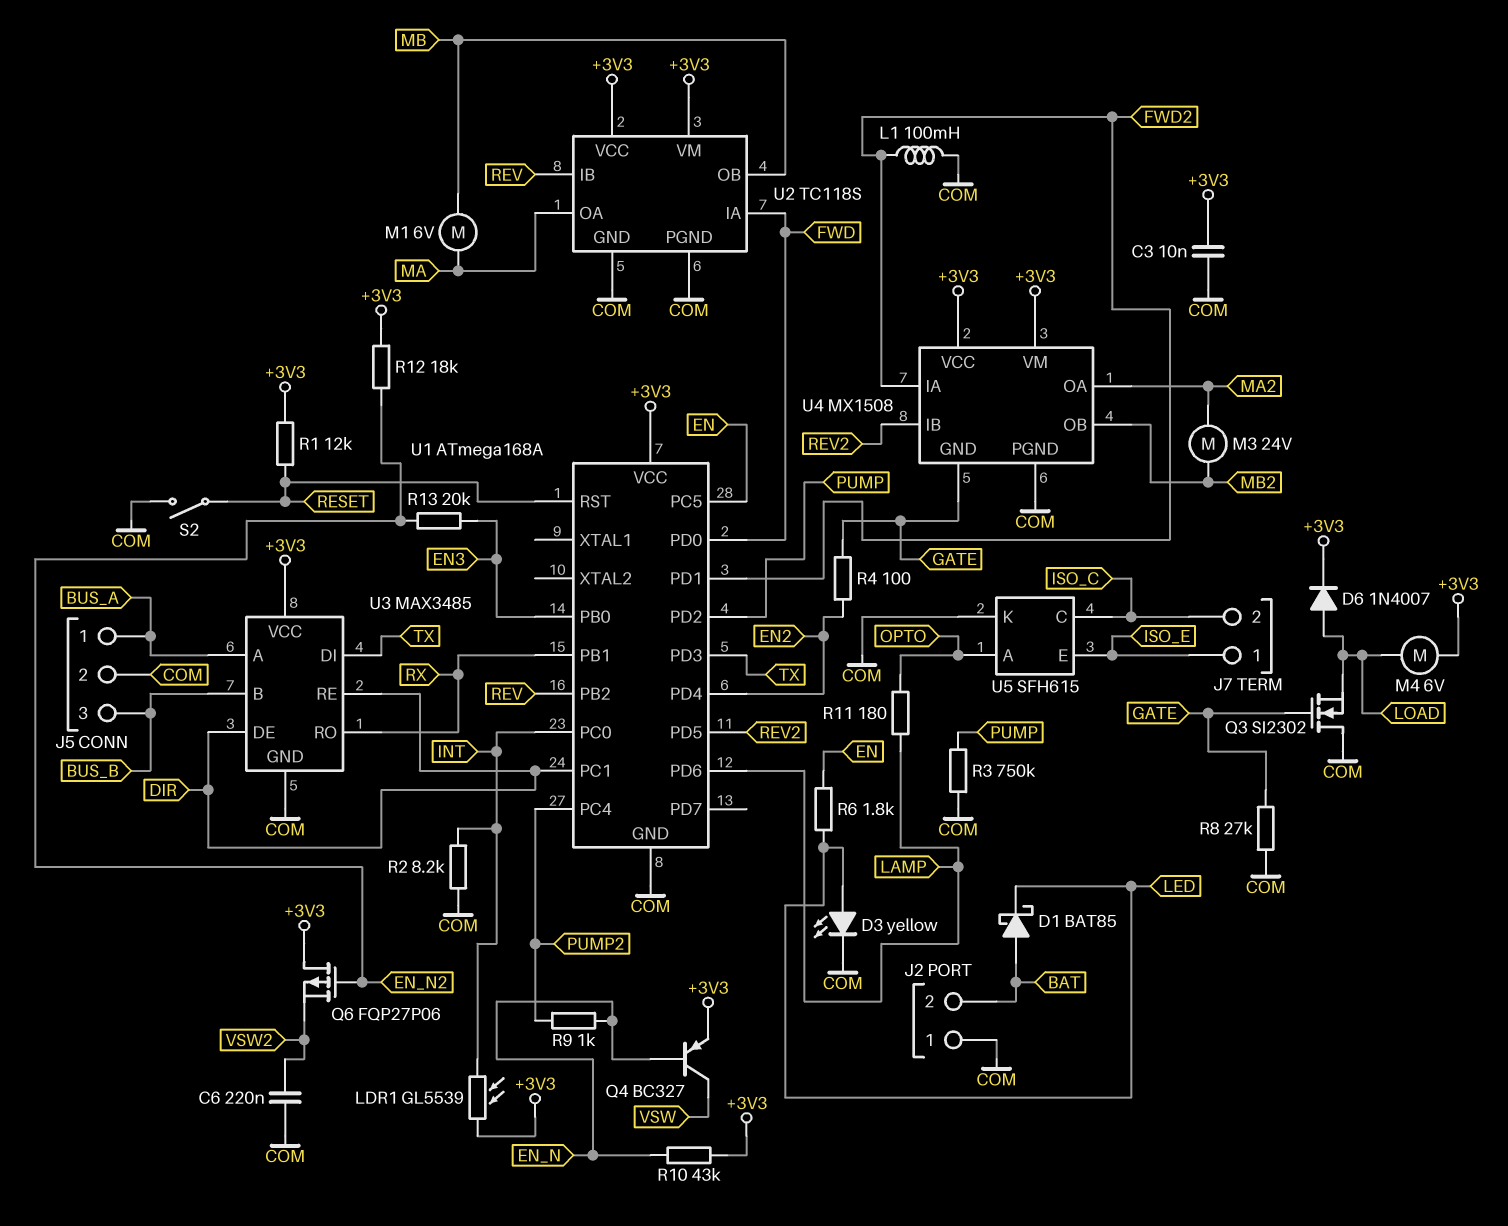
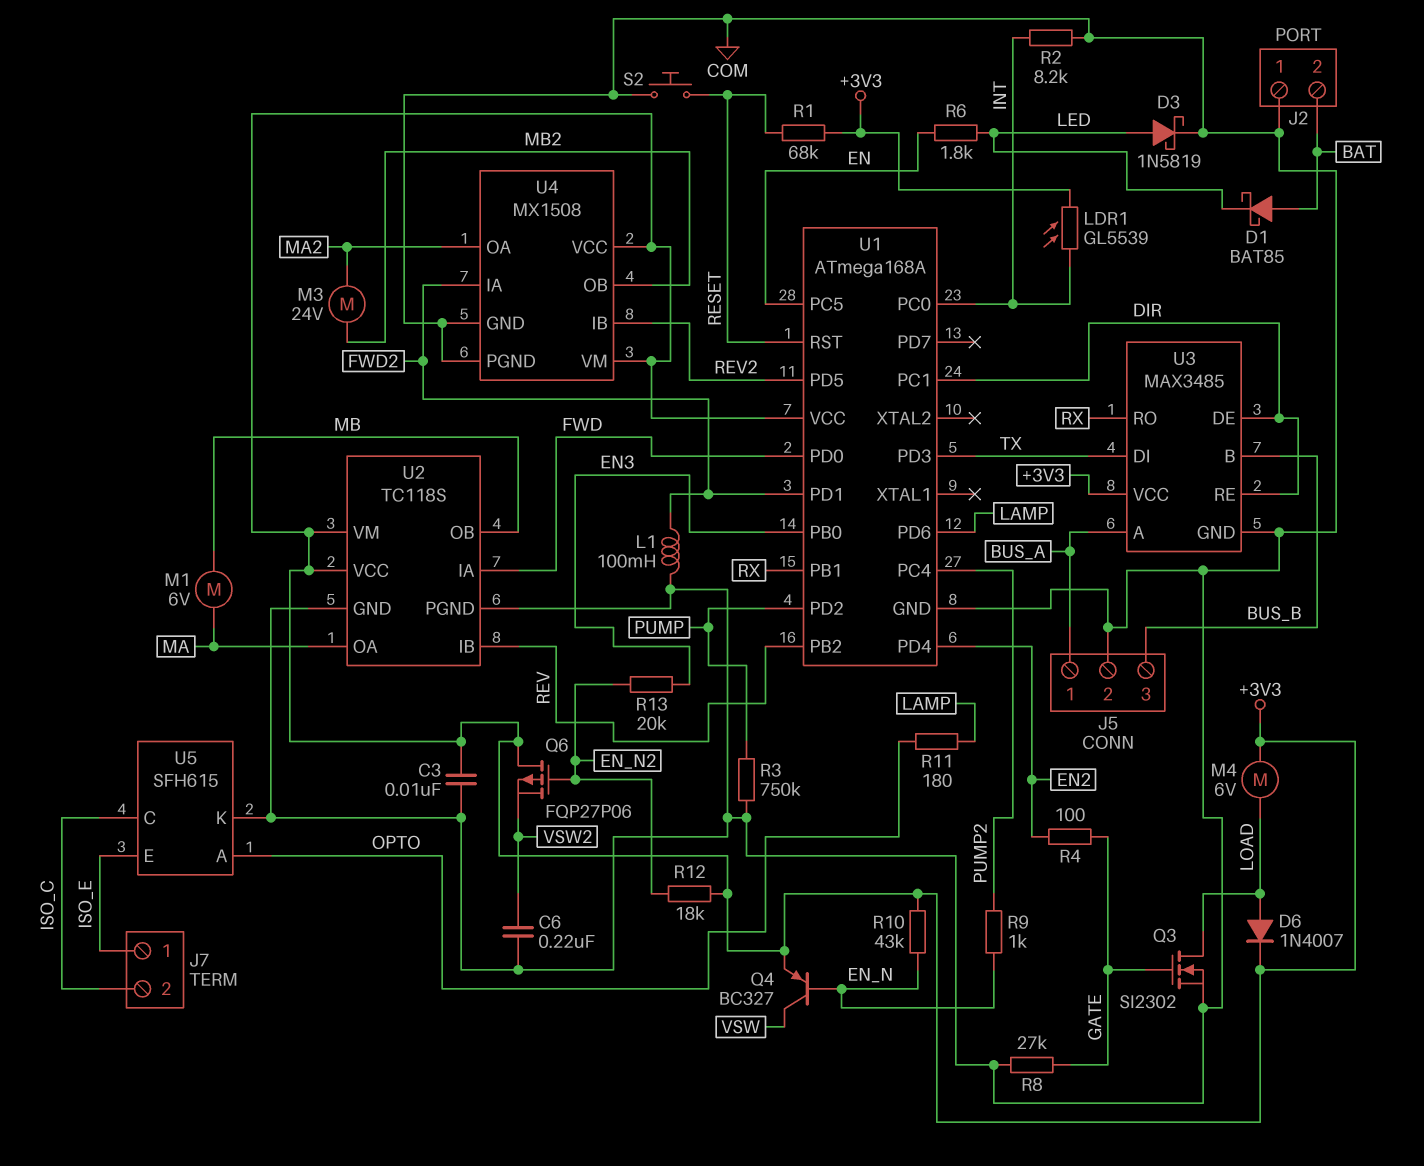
D3: LED yellow (A LED, K COM) -> schottky 1N5819 (A LED, K COM)
Q3: NMOS SI2302 (G GATE, D COM, S LOAD) -> NMOS SI2302 (G GATE, D LOAD, S COM)
R1: 12k (+3V3, RESET) -> 68k (+3V3, RESET)
S2: switch (COM, RESET) -> button (COM, RESET)
U4 pin GND: GATE -> COM

